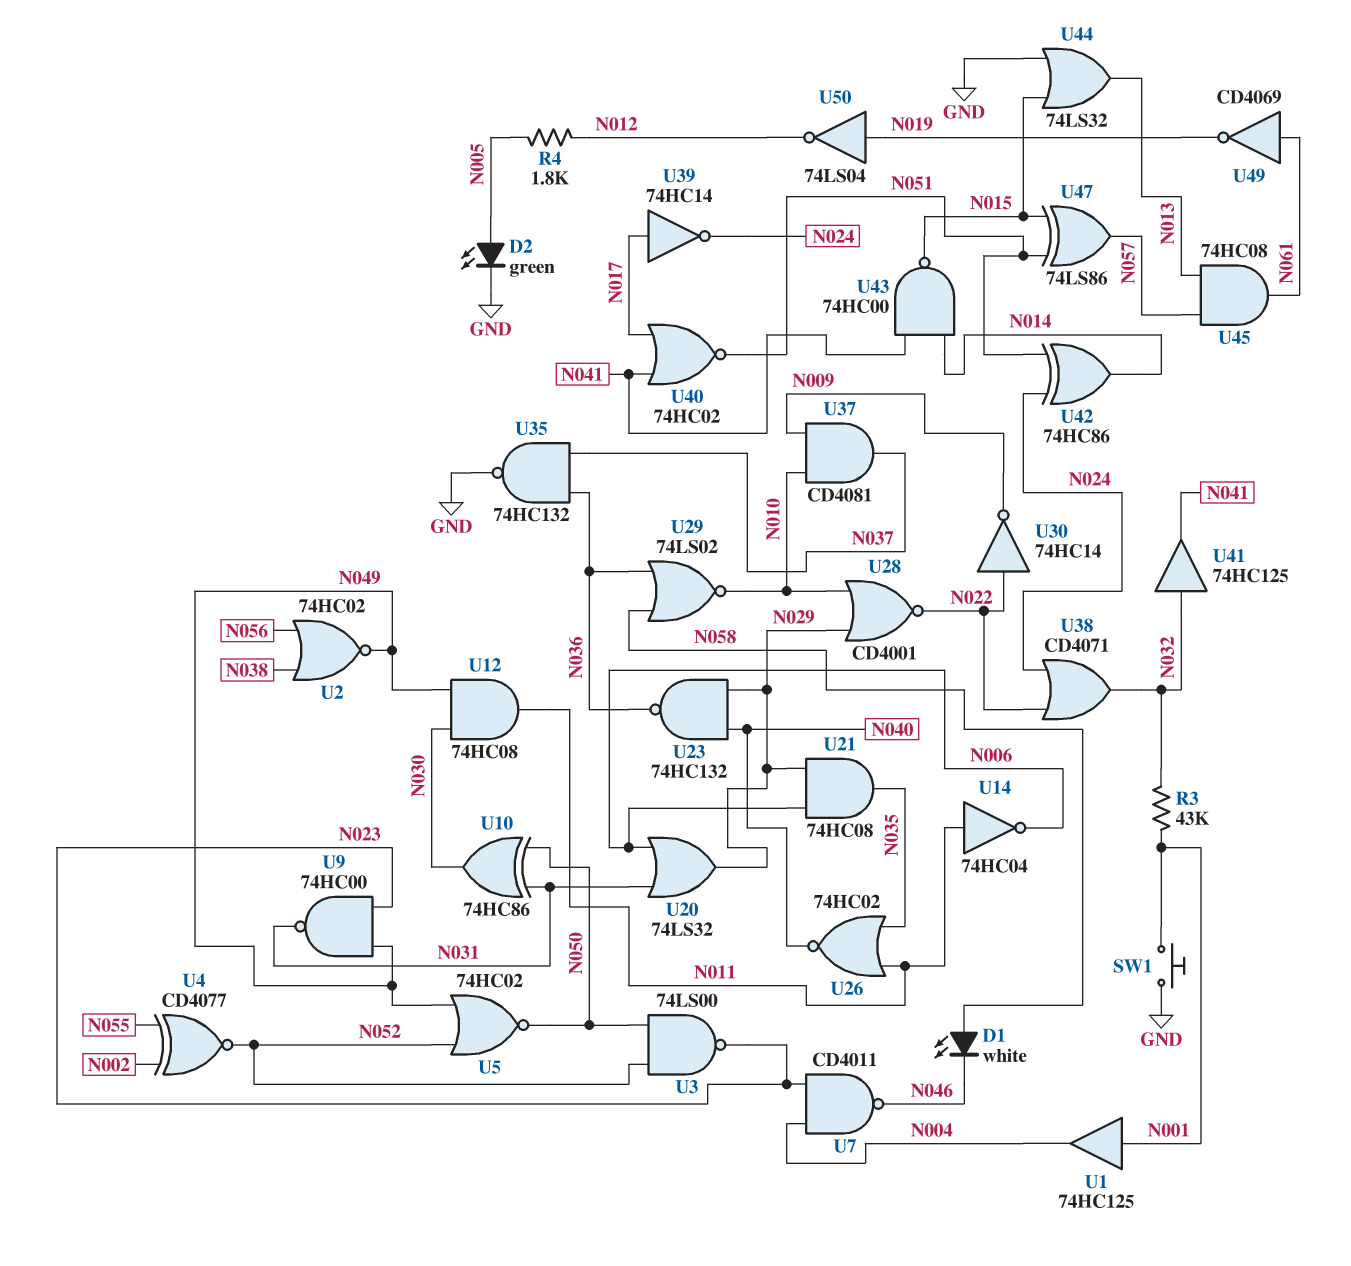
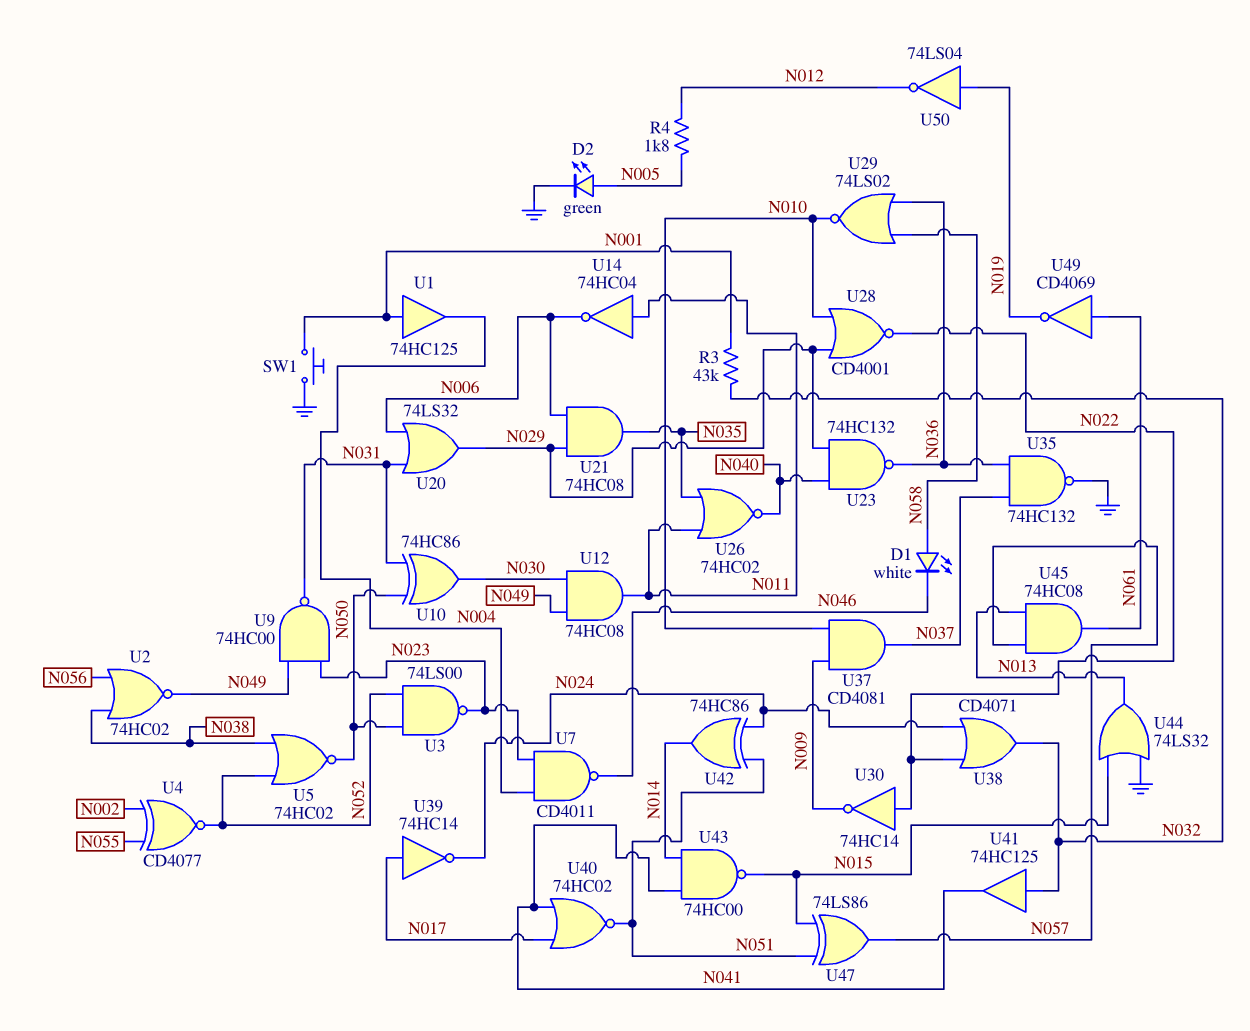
U5: NOR 74HC02 (in N049, in N052, out N050) -> NOR 74HC02 (in N038, in N052, out N050)

